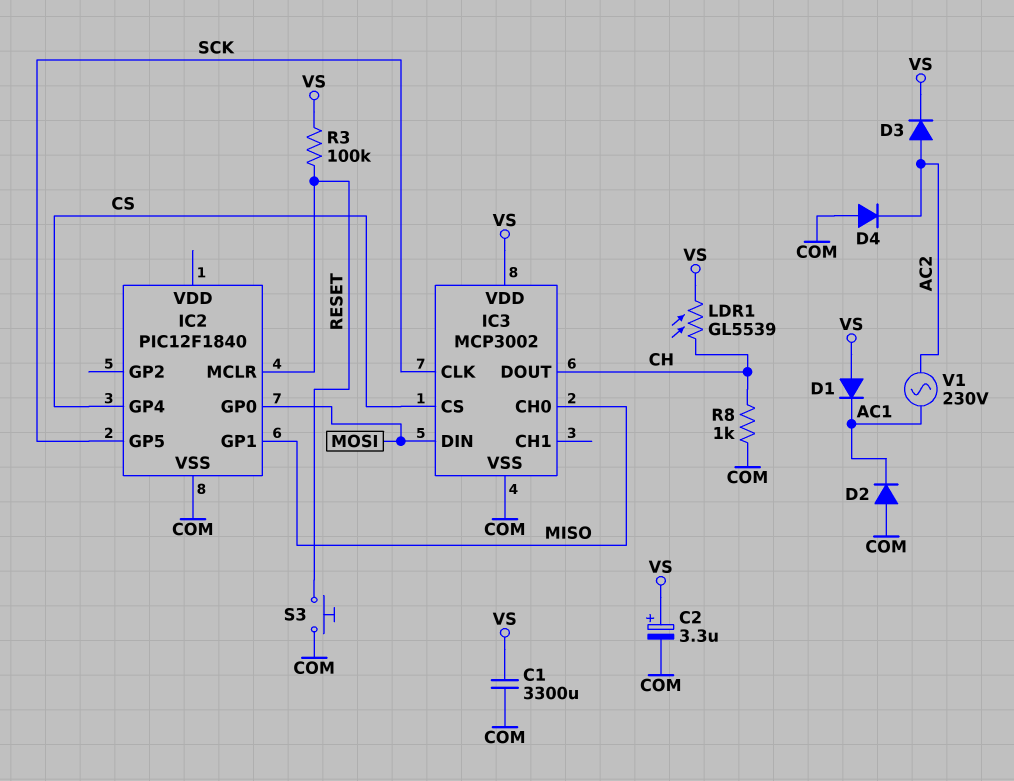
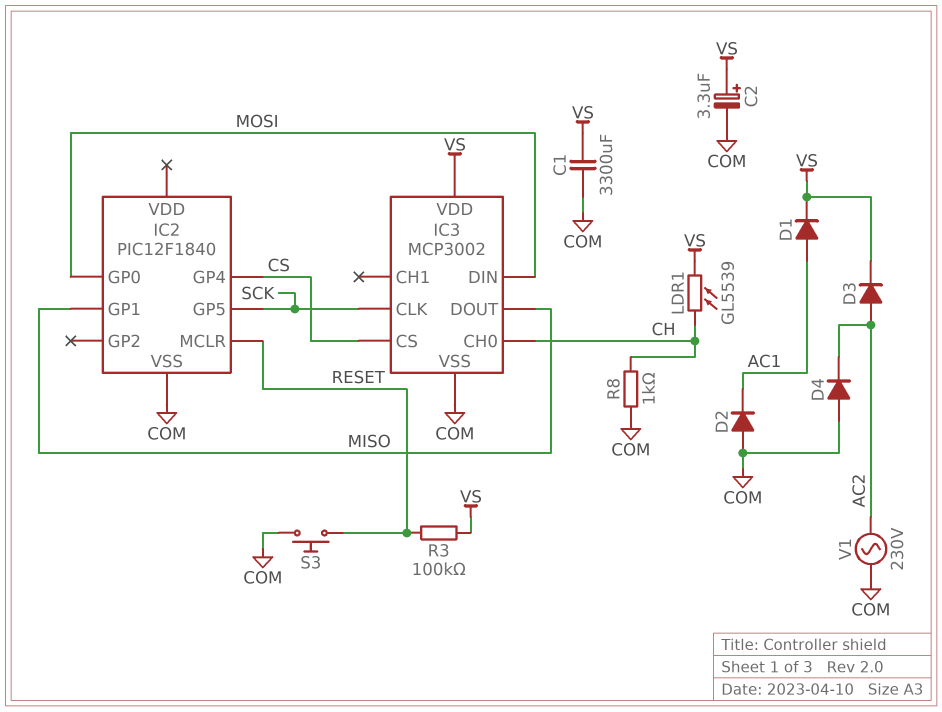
D1: diode (A VS, K AC1) -> diode (A AC1, K VS)
IC3 pin CH0: MISO -> CH
IC3 pin DOUT: CH -> MISO
V1: AC 230V (AC1, AC2) -> AC 230V (AC2, COM)

